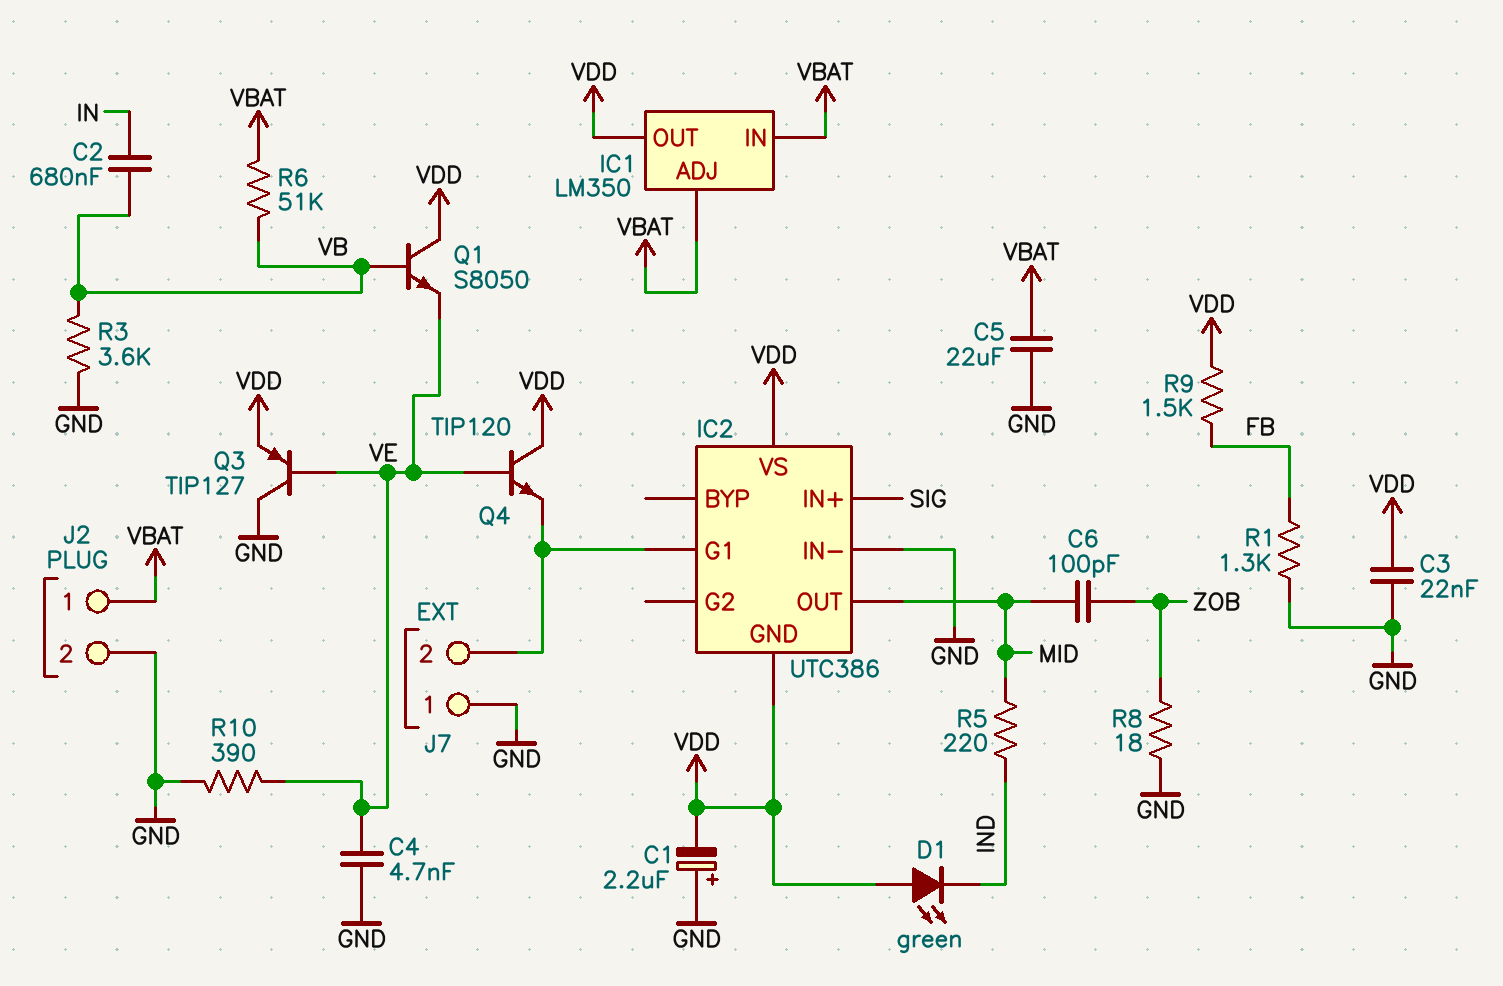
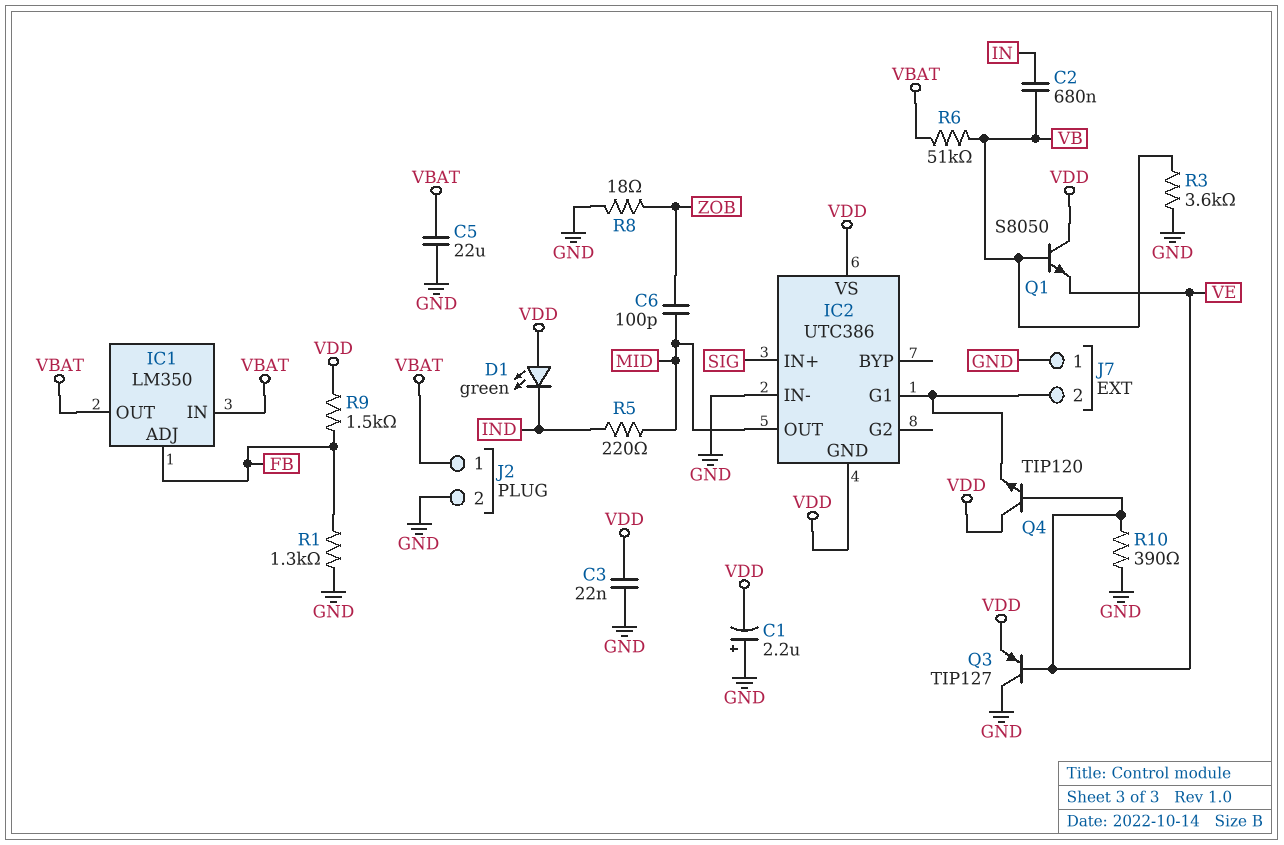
C4: 4.7nF (GND, VE) -> none
IC1 pin ADJ: VBAT -> FB
IC1 pin OUT: VDD -> VBAT

